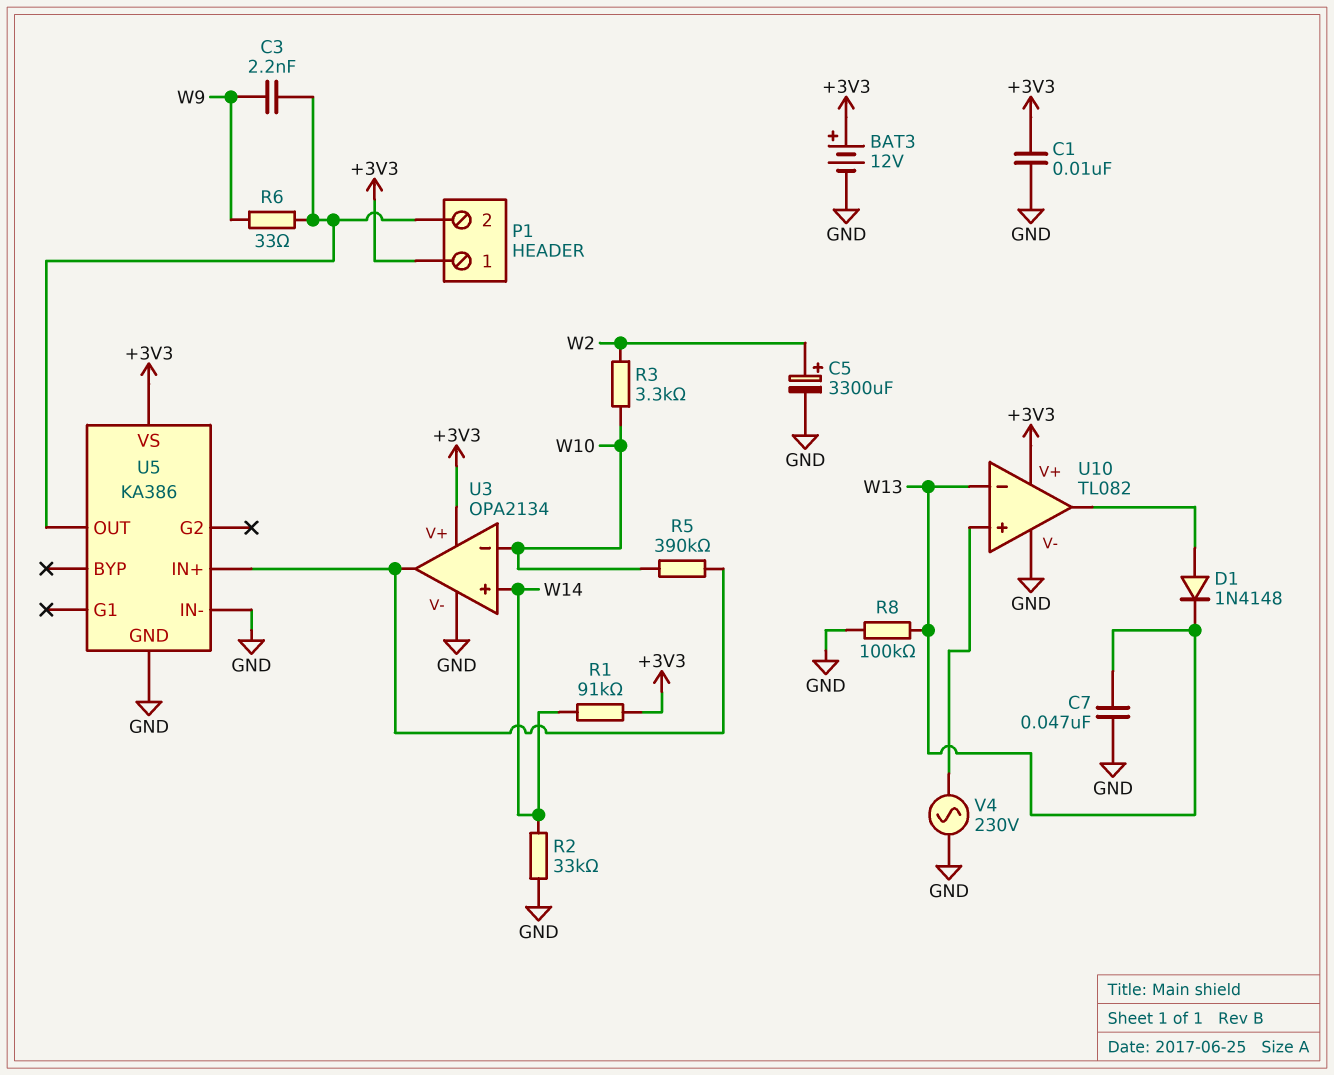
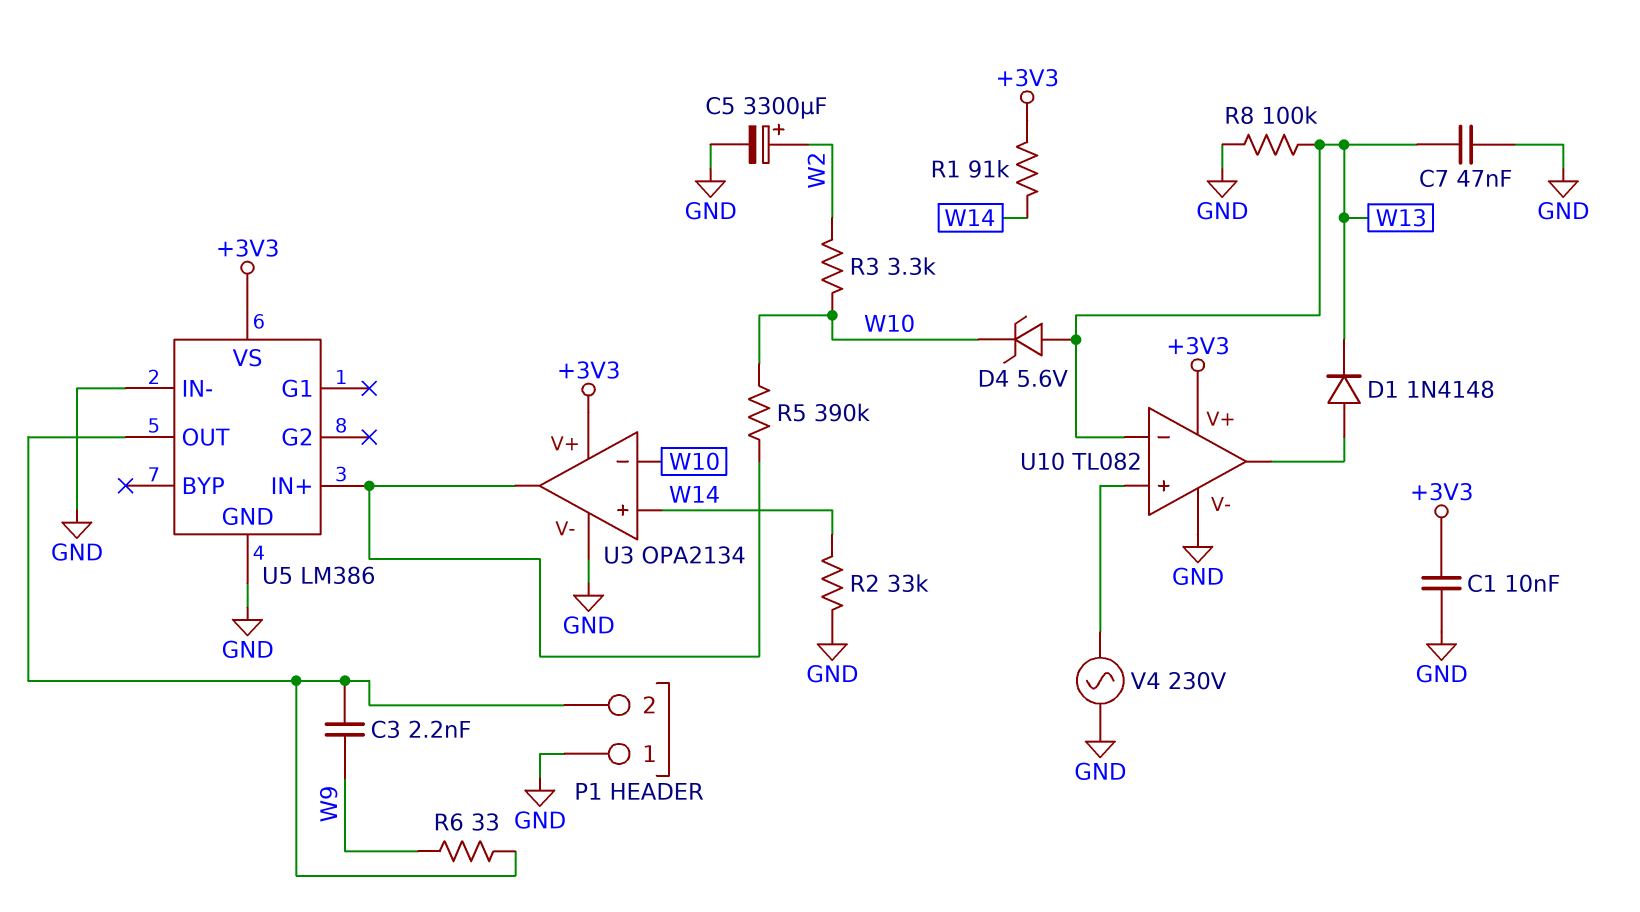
BAT3: 12V (plus +3V3, minus GND) -> none
D4: none -> zener 5.6V (A W13, K W10)
P1 pin 1: +3V3 -> GND
U5: KA386 -> LM386

